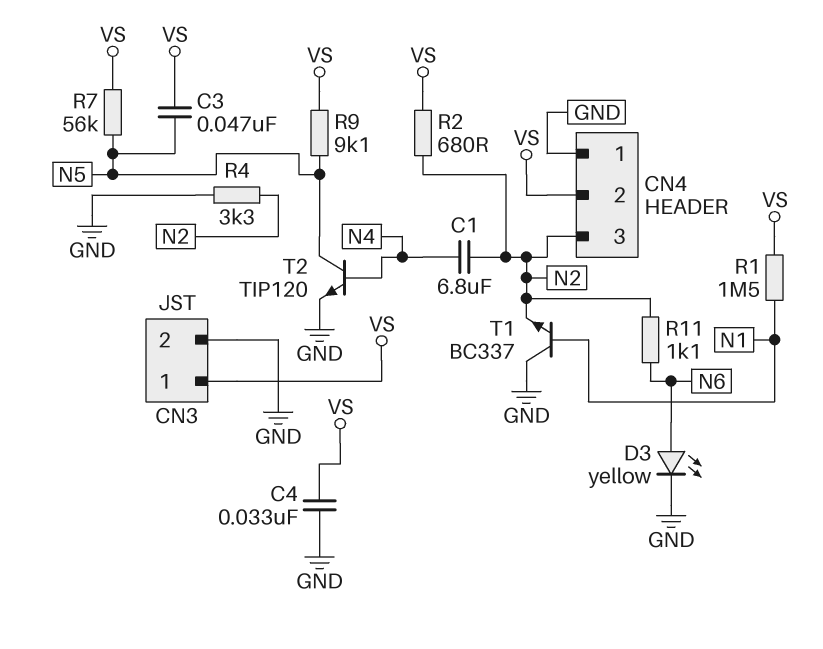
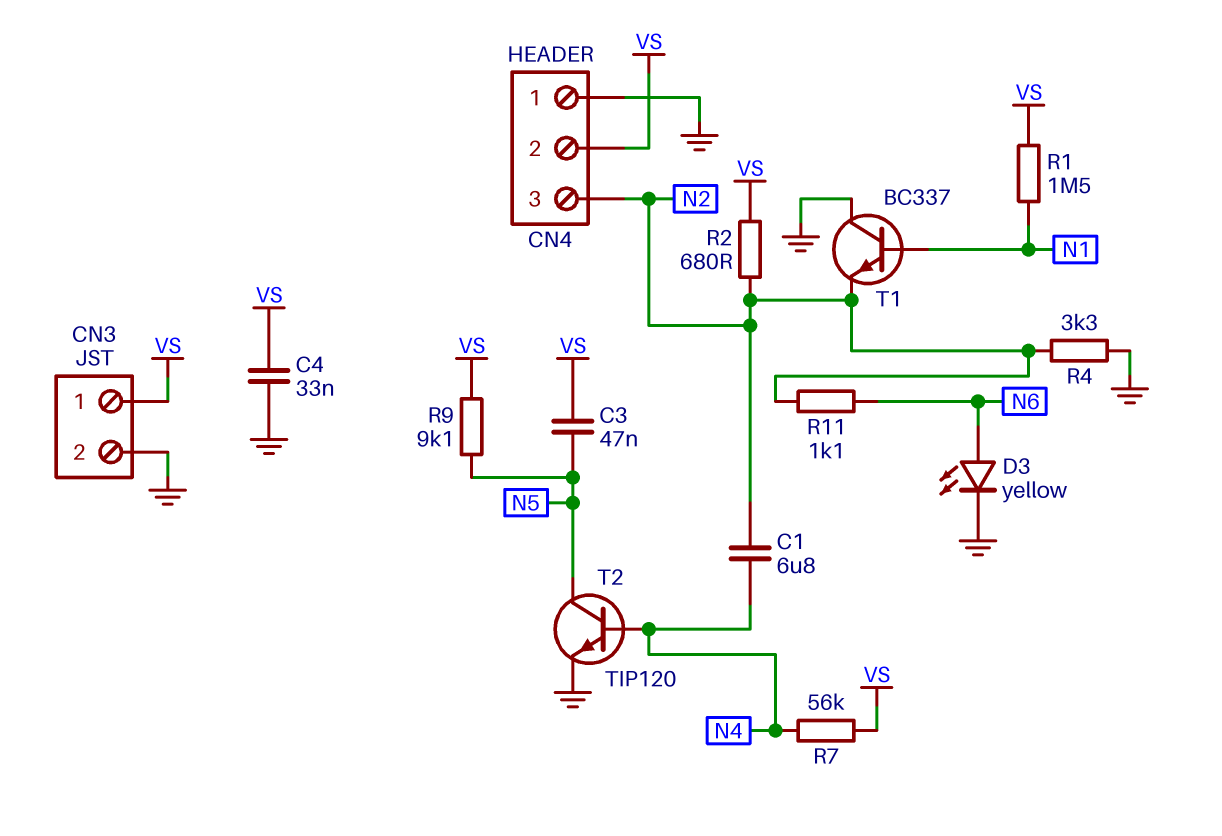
R7: 56k (N5, VS) -> 56k (N4, VS)

